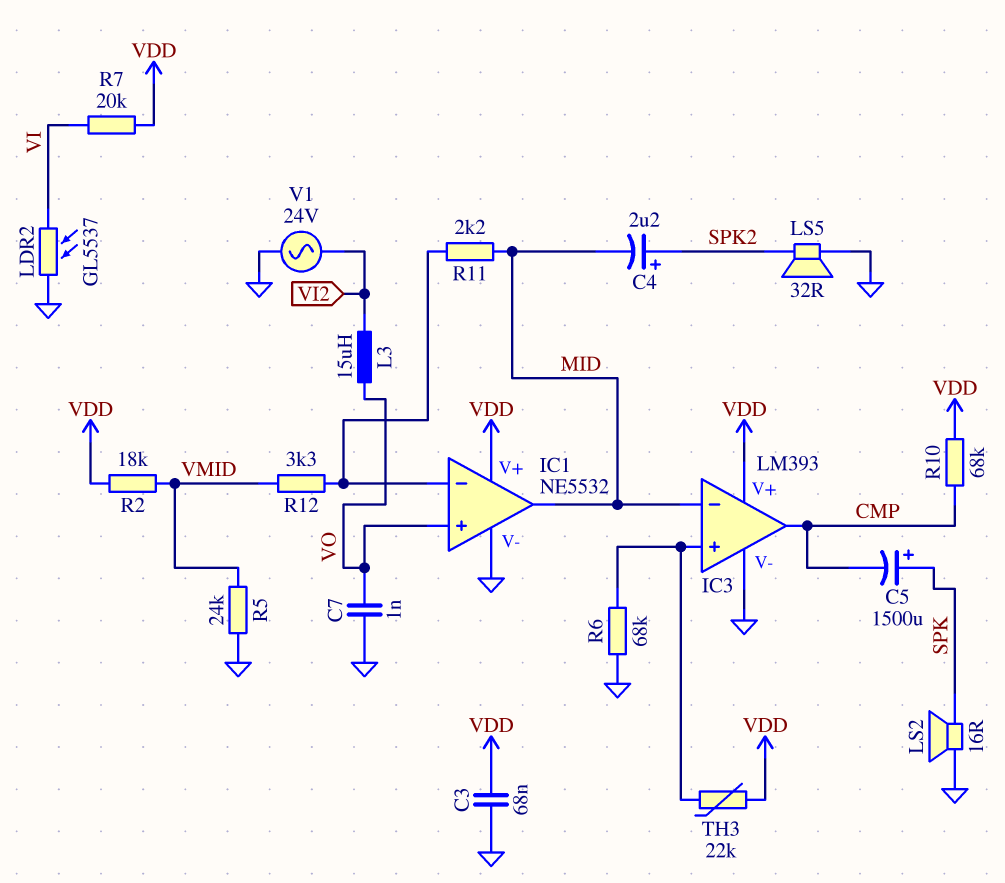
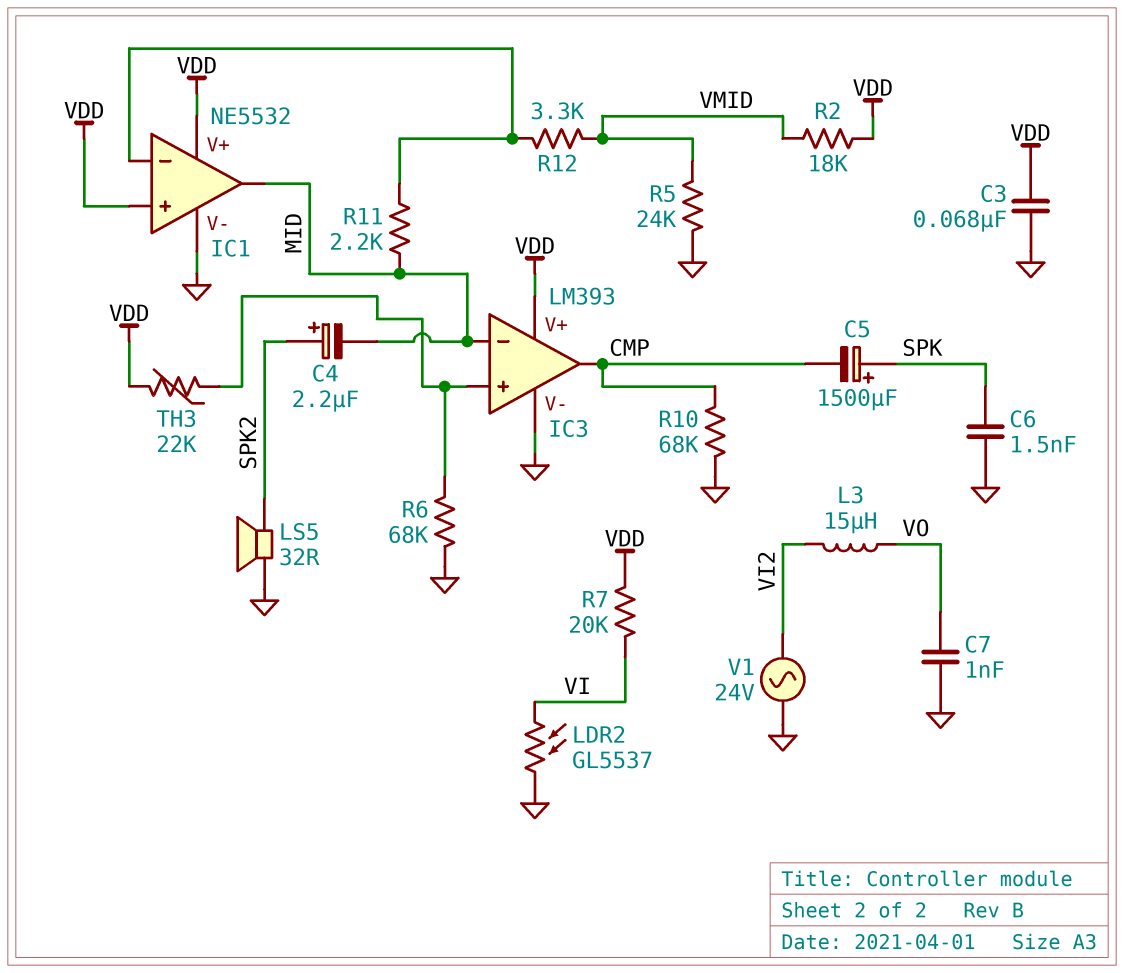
C6: none -> 1.5nF (GND, SPK)
IC1 pin in+: VO -> VDD
LS2: speaker 16R (GND, SPK) -> none
R10: 68k (CMP, VDD) -> 68k (CMP, GND)

